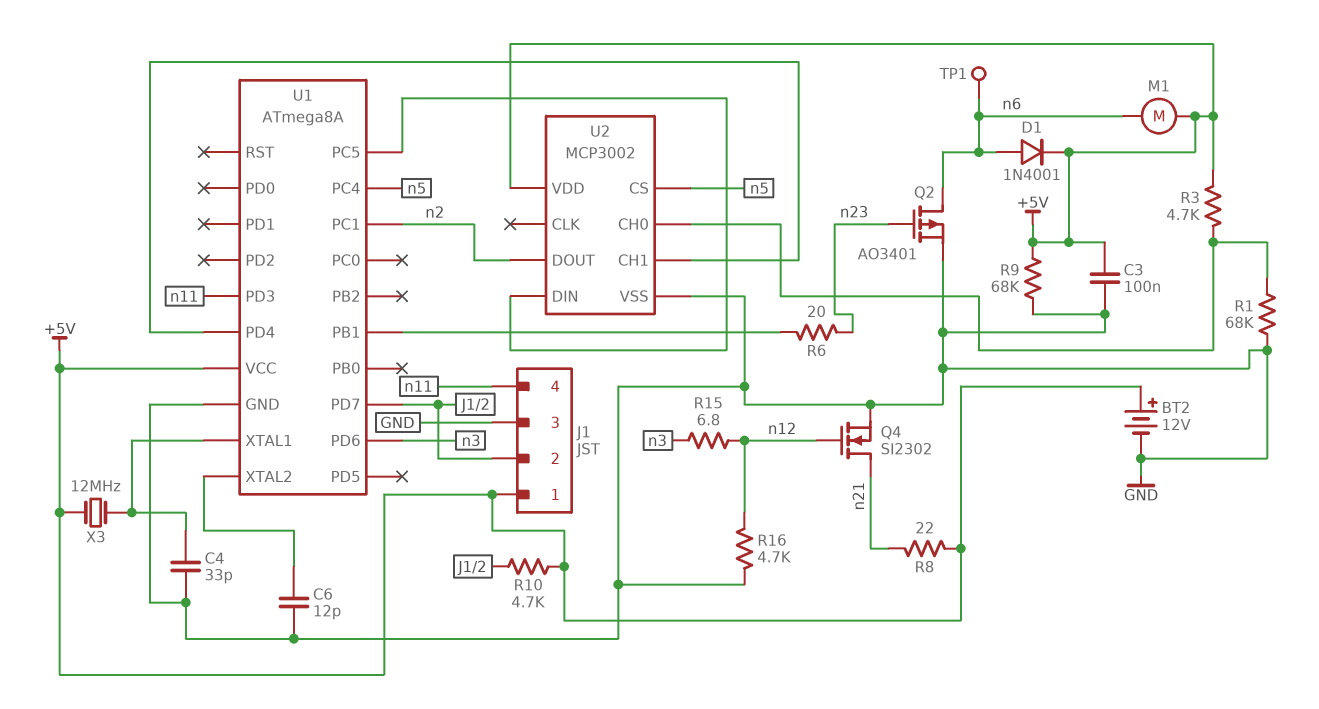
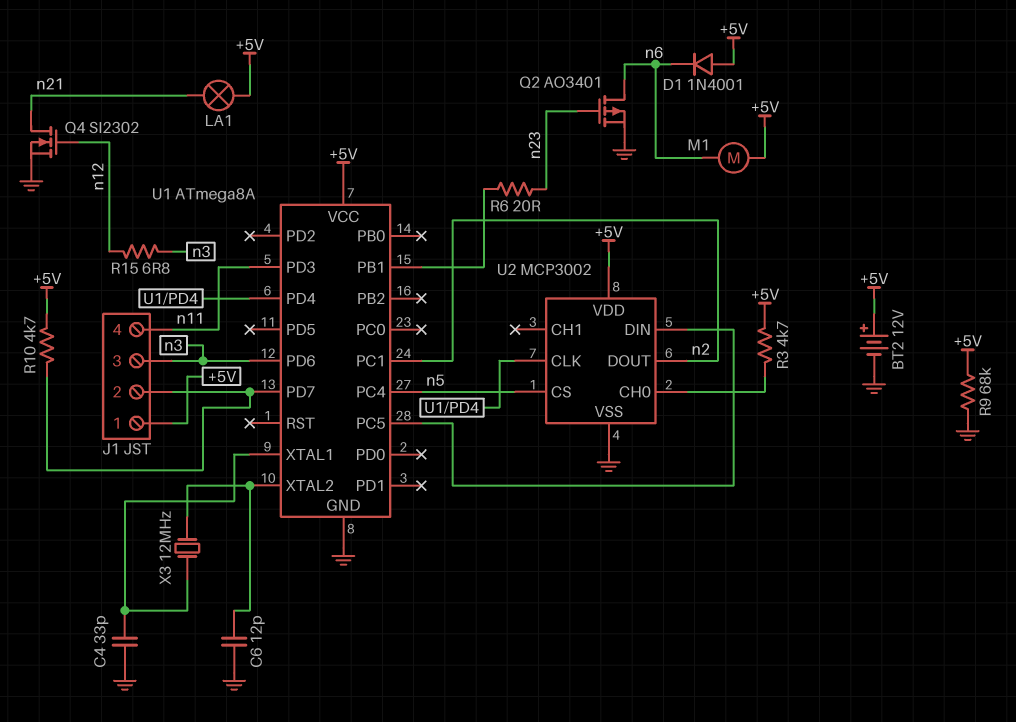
C3: 100nF (+5V, GND) -> none
D1: diode 1N4001 (A n6, K +5V) -> diode 1N4001 (A +5V, K n6)
J1 pin 3: GND -> n3
LA1: none -> lamp (+5V, n21)
R1: 68k (GND, U2/CH0) -> none
R8: 22 (+5V, n21) -> none
R16: 4.7k (GND, n12) -> none
TP1: test point (n6) -> none
U2 pin CH1: U1/PD4 -> none
U2 pin CLK: none -> U1/PD4
X3: 12MHz (+5V, U1/XTAL1) -> 12MHz (U1/XTAL1, U1/XTAL2)

